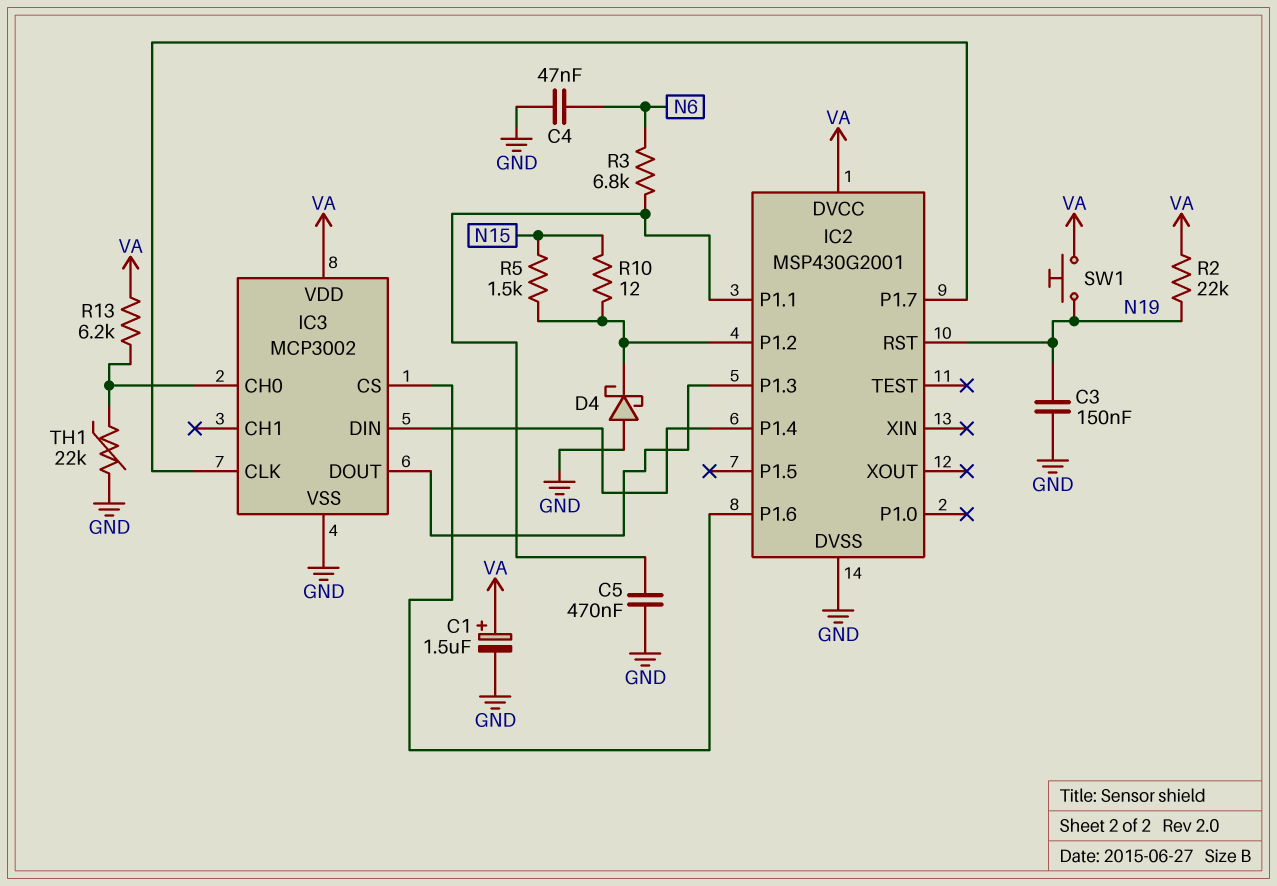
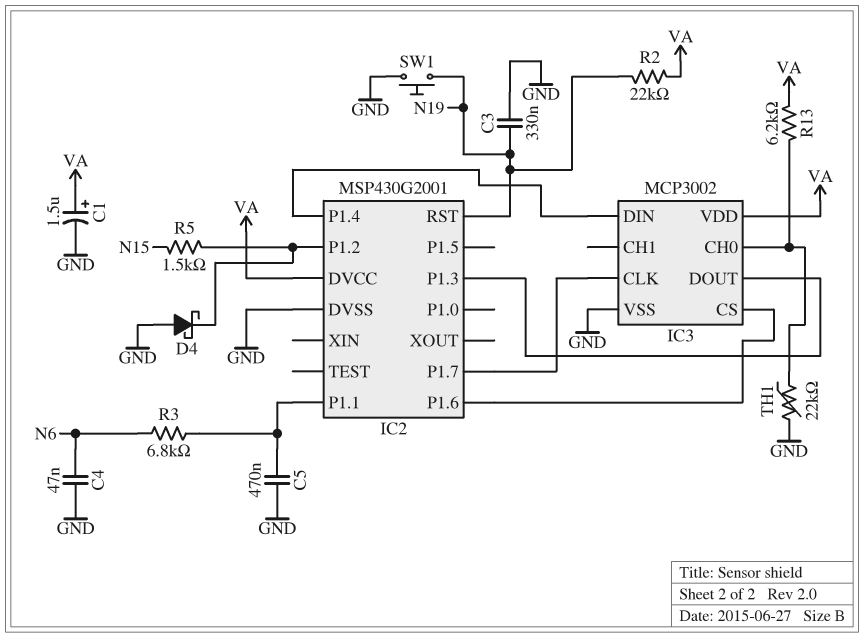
C3: 150nF (GND, N19) -> 330nF (GND, N19)
R10: 12 (IC2/P1.2, N15) -> none
SW1: button (N19, VA) -> button (GND, N19)

